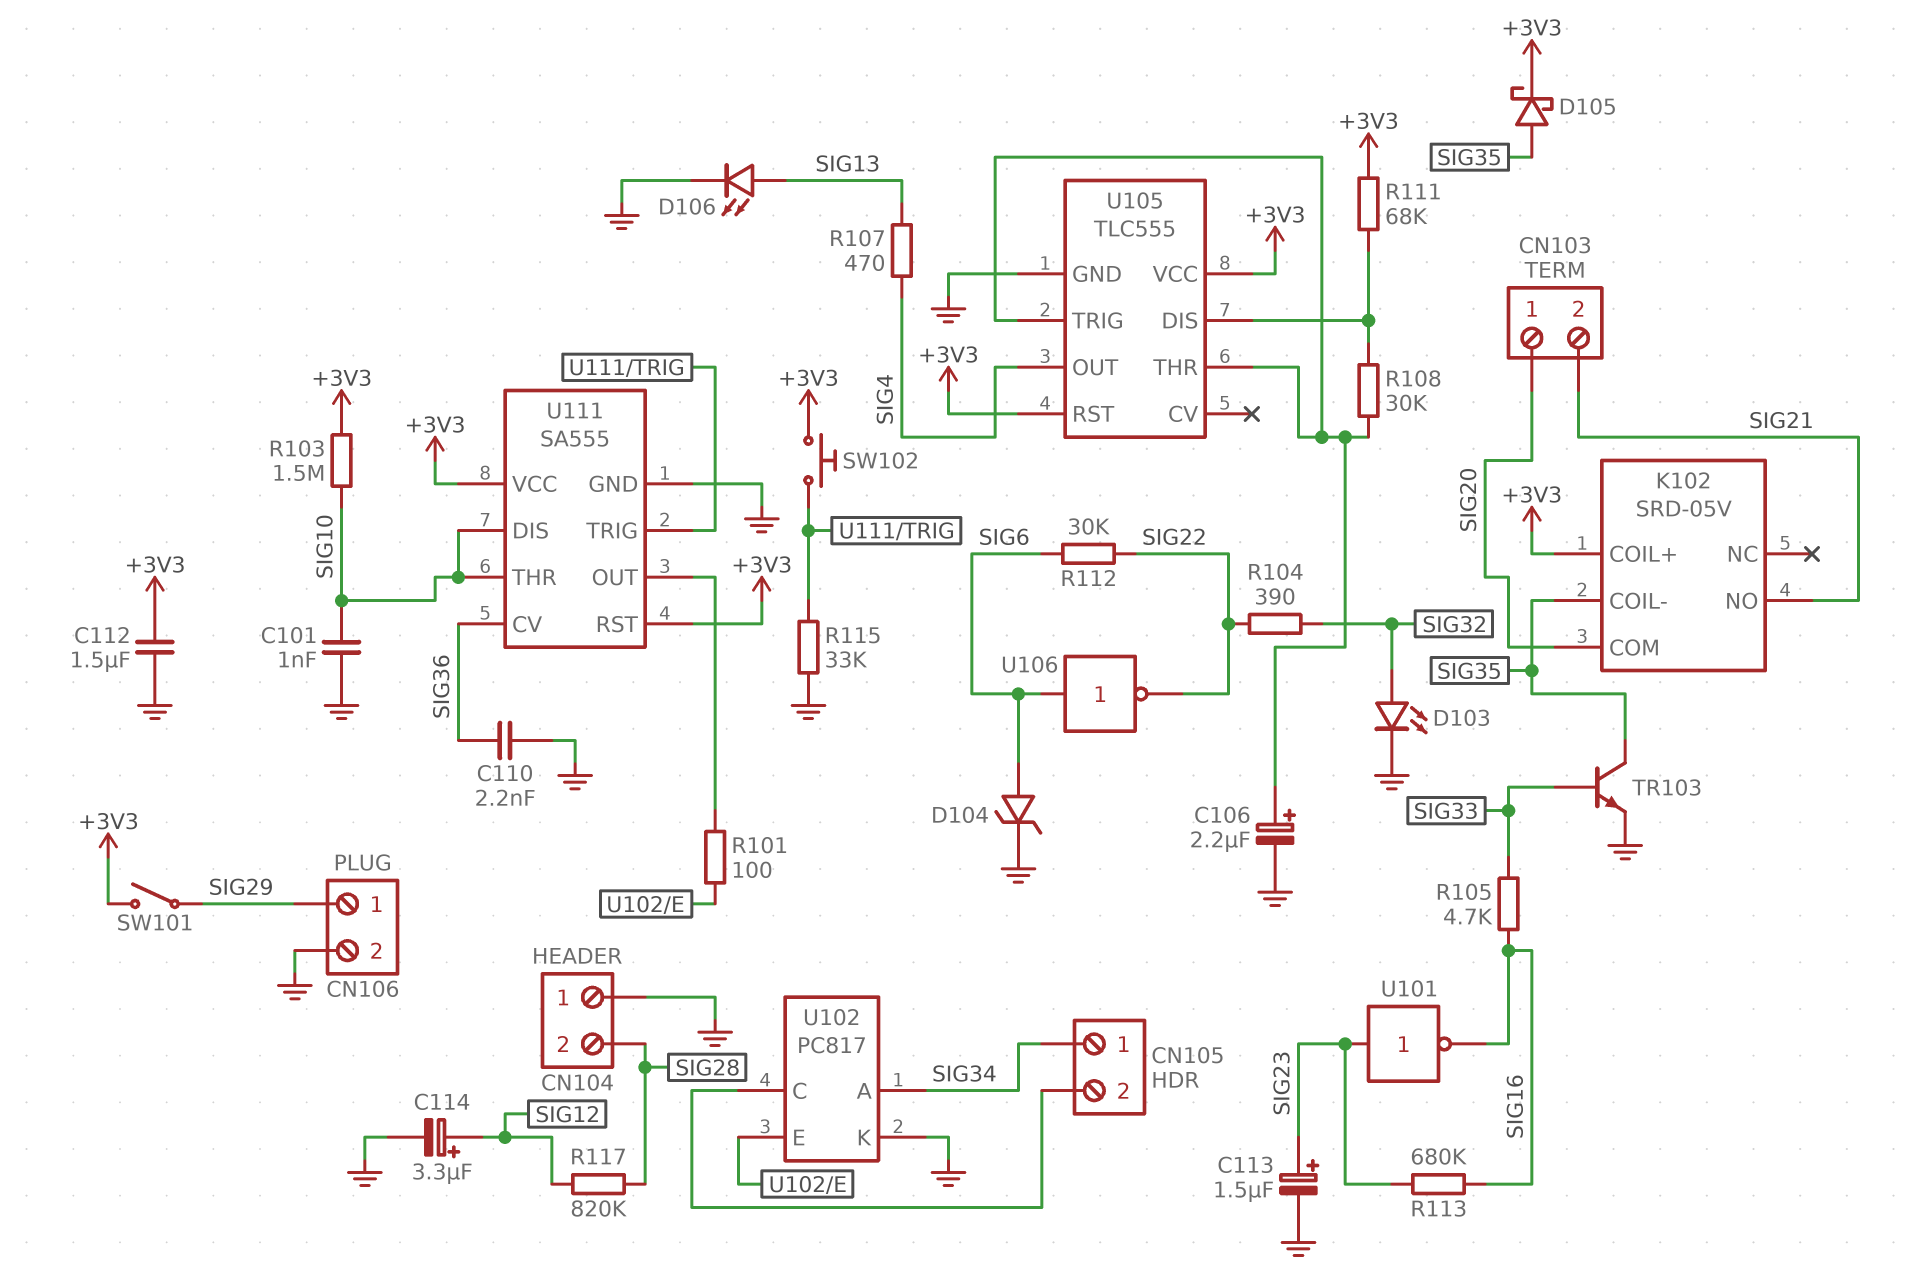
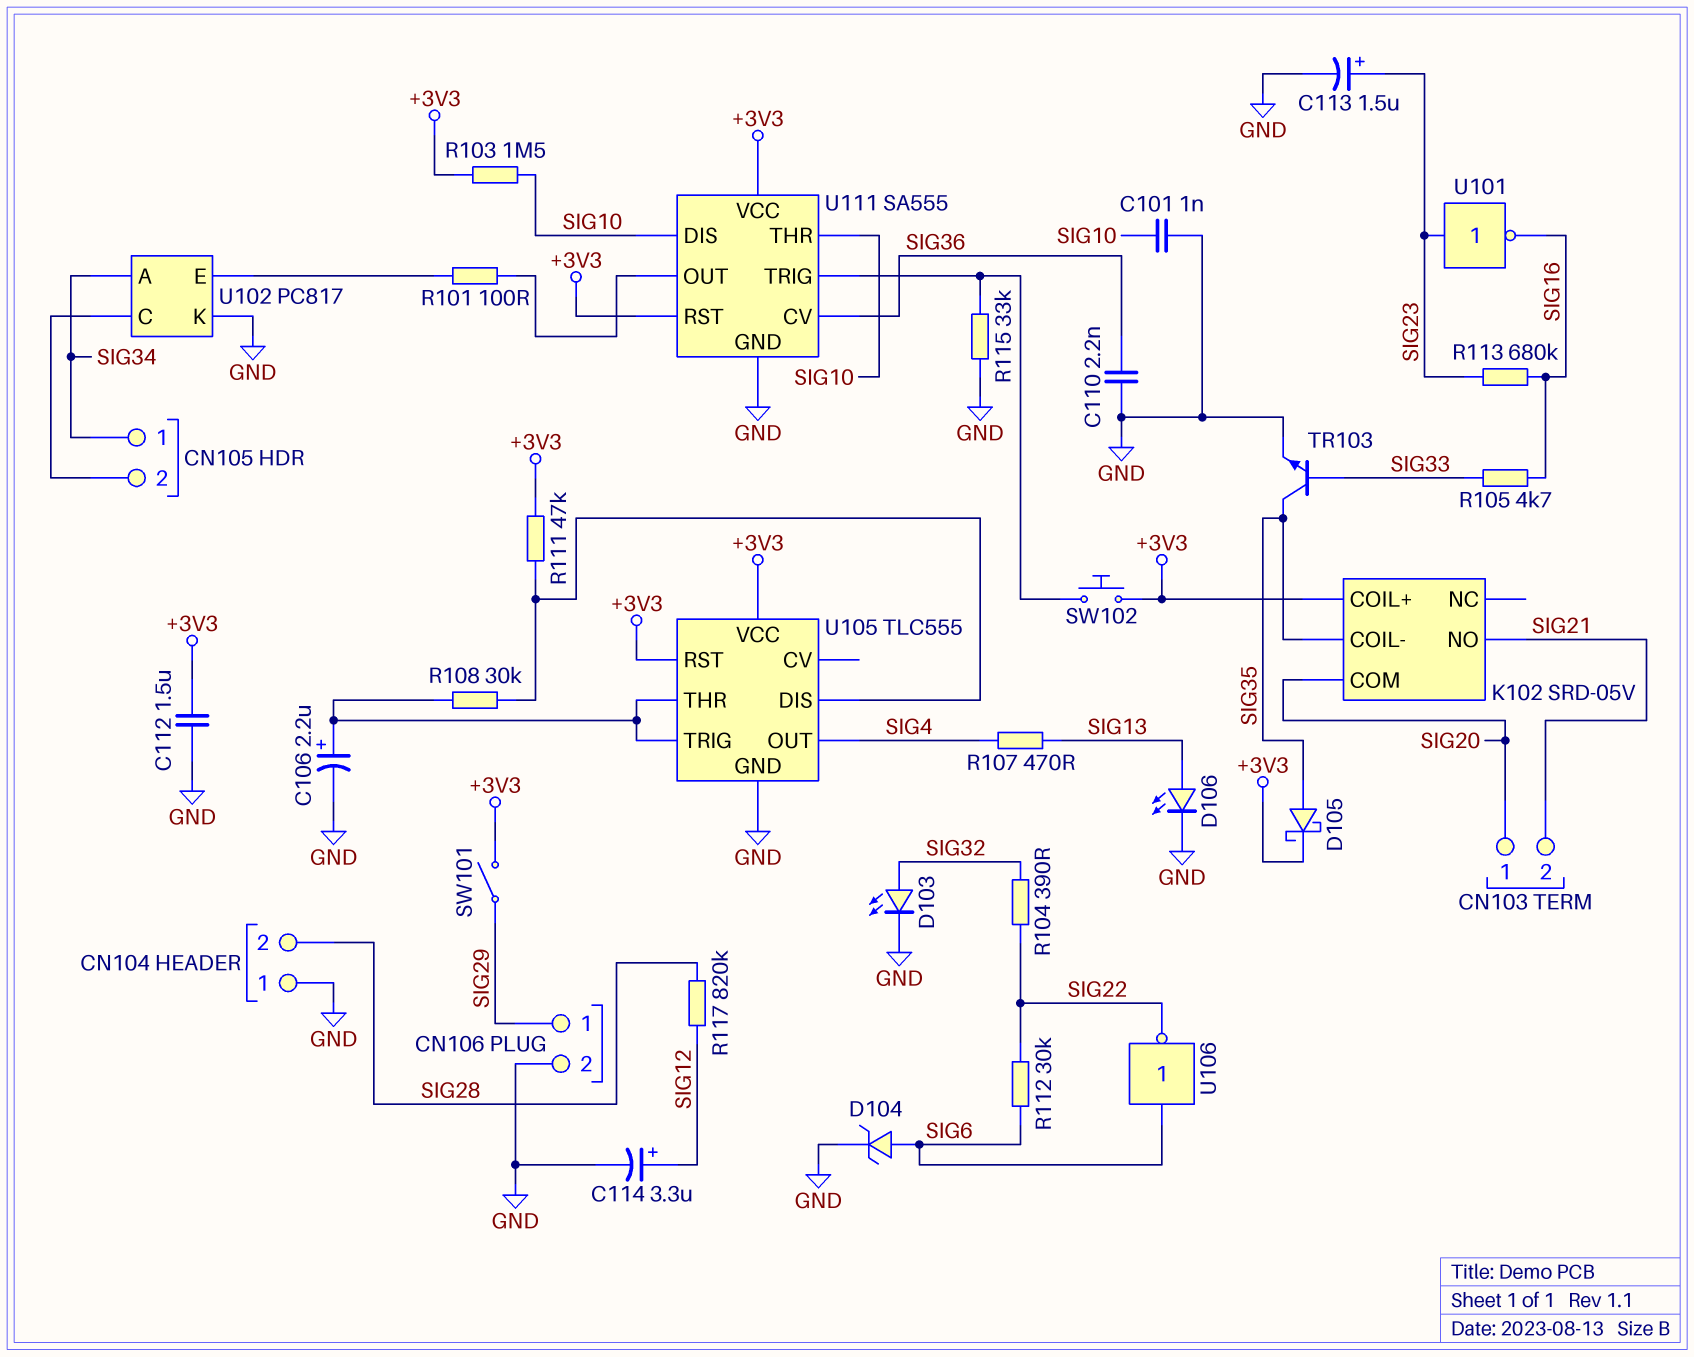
R111: 68k (+3V3, U105/DIS) -> 47k (+3V3, U105/DIS)

